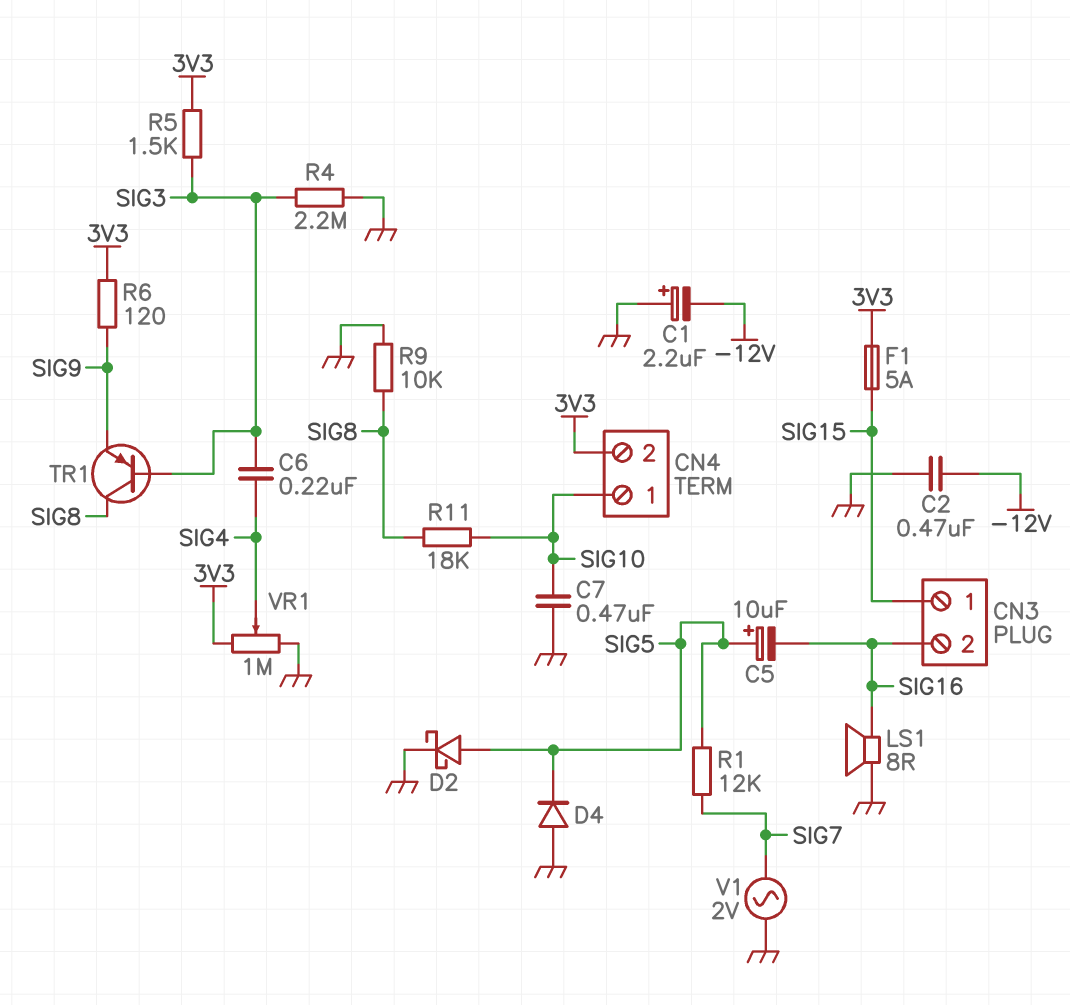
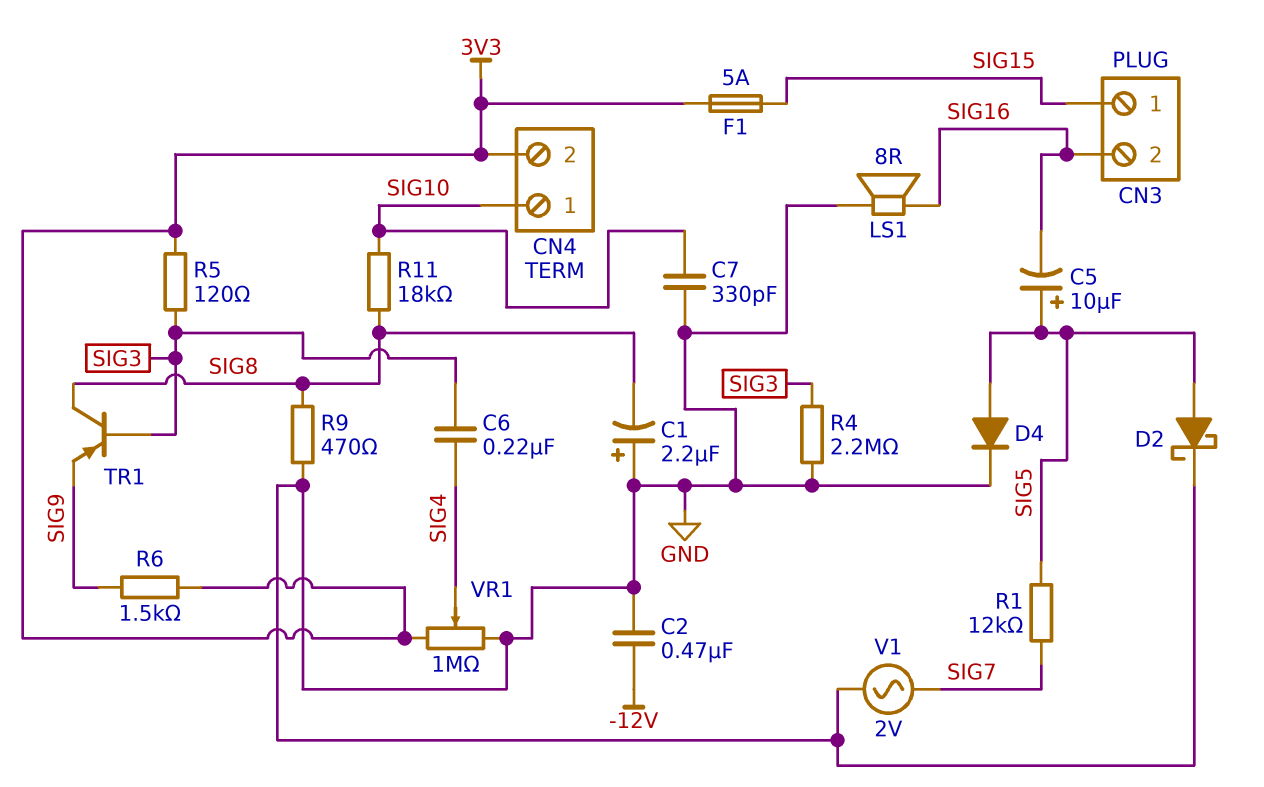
C1: 2.2uF (plus GND, minus -12V) -> 2.2uF (plus GND, minus SIG8)
C7: 470nF (GND, SIG10) -> 330pF (GND, SIG10)
D4: diode (A GND, K SIG5) -> diode (A SIG5, K GND)
R5: 1.5k (3V3, SIG3) -> 120 (3V3, SIG3)
R6: 120 (3V3, SIG9) -> 1.5k (3V3, SIG9)
R9: 10k (GND, SIG8) -> 470 (GND, SIG8)

